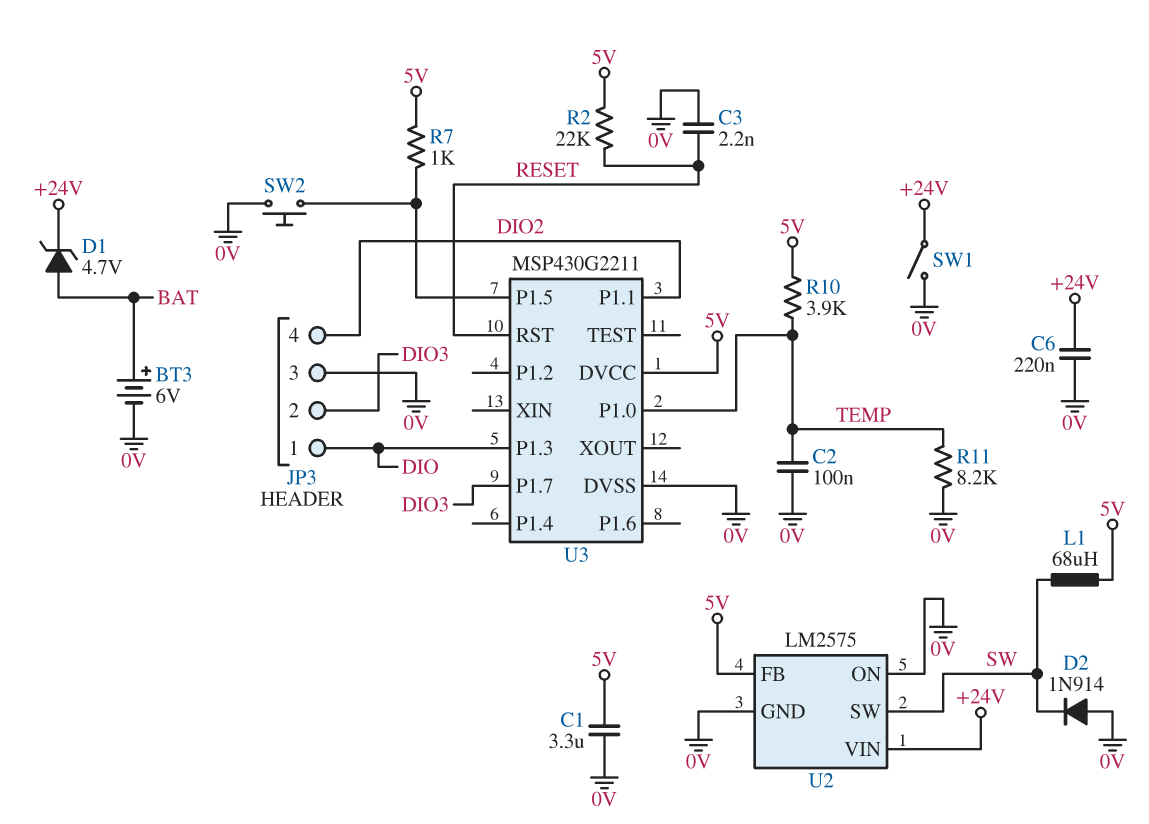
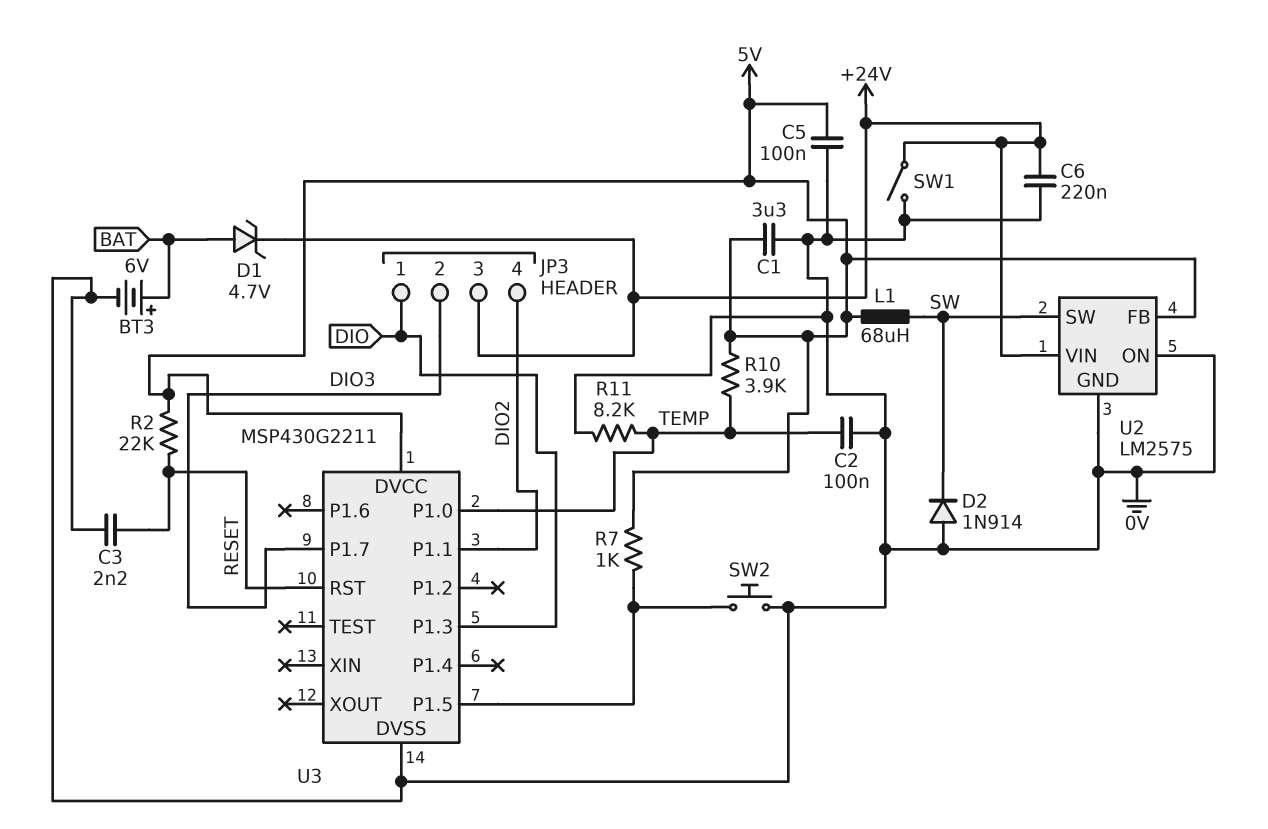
C5: none -> 100nF (0V, 5V)
JP3 pin 3: 0V -> +24V

